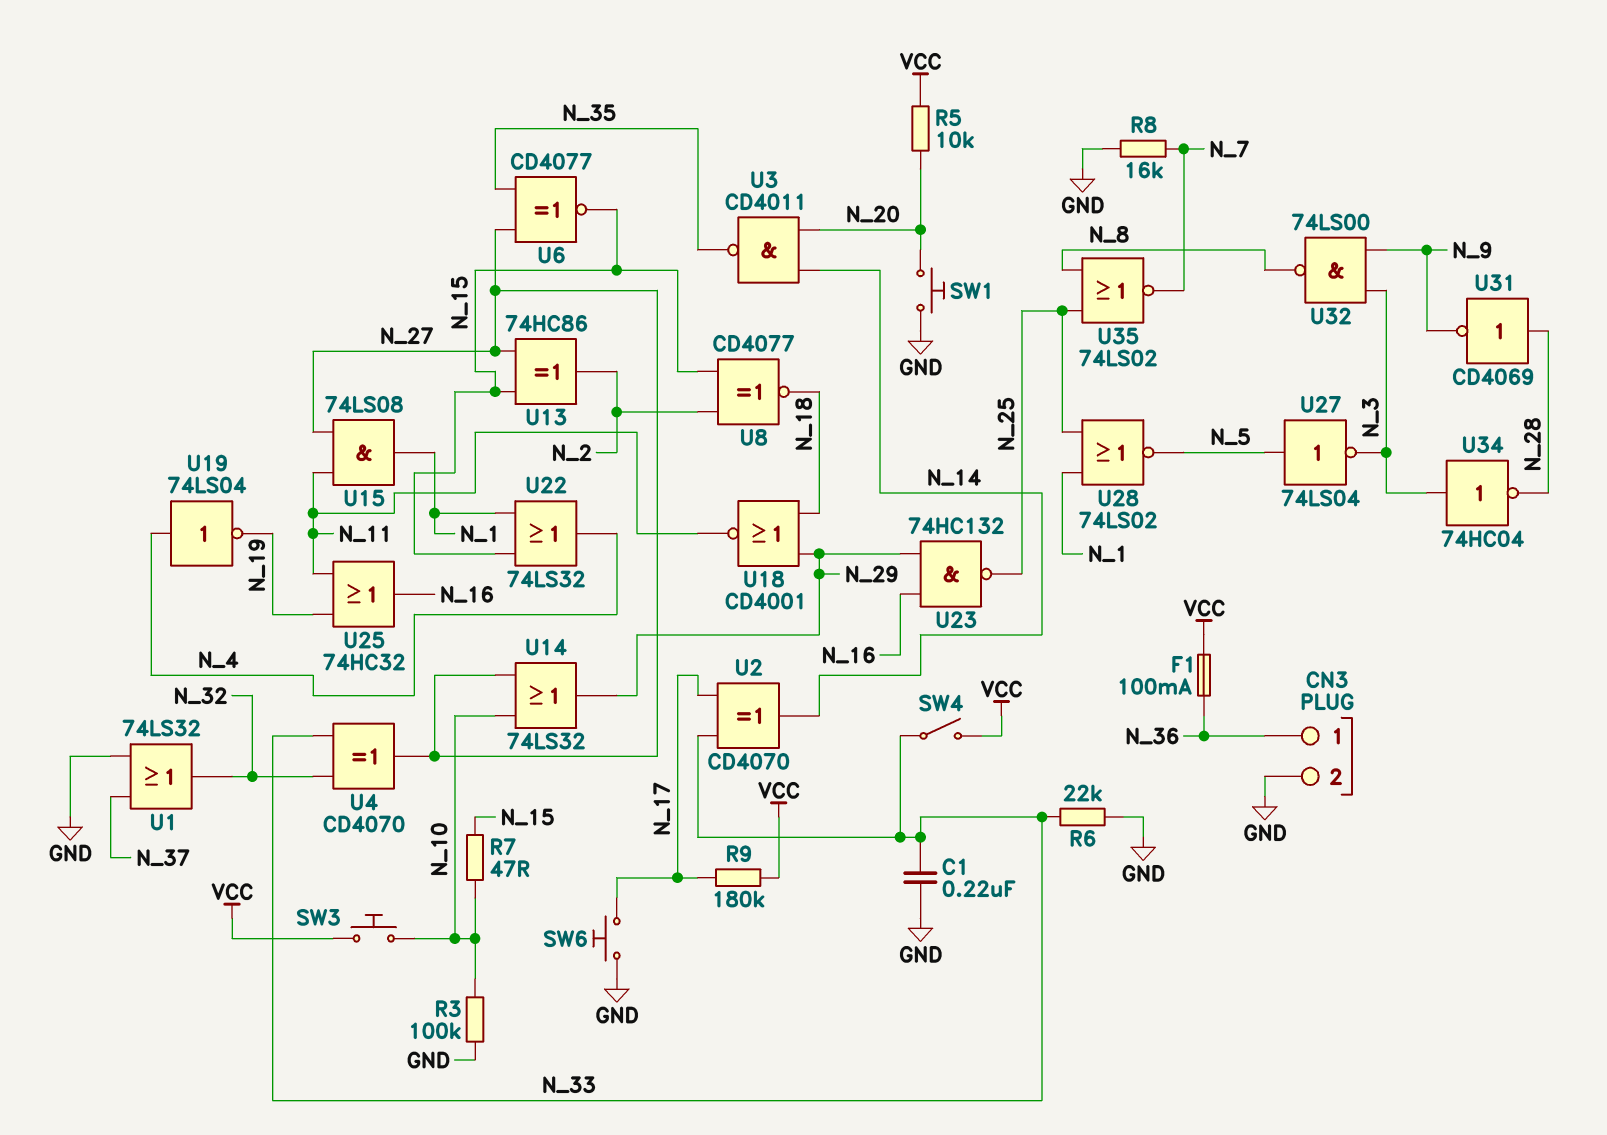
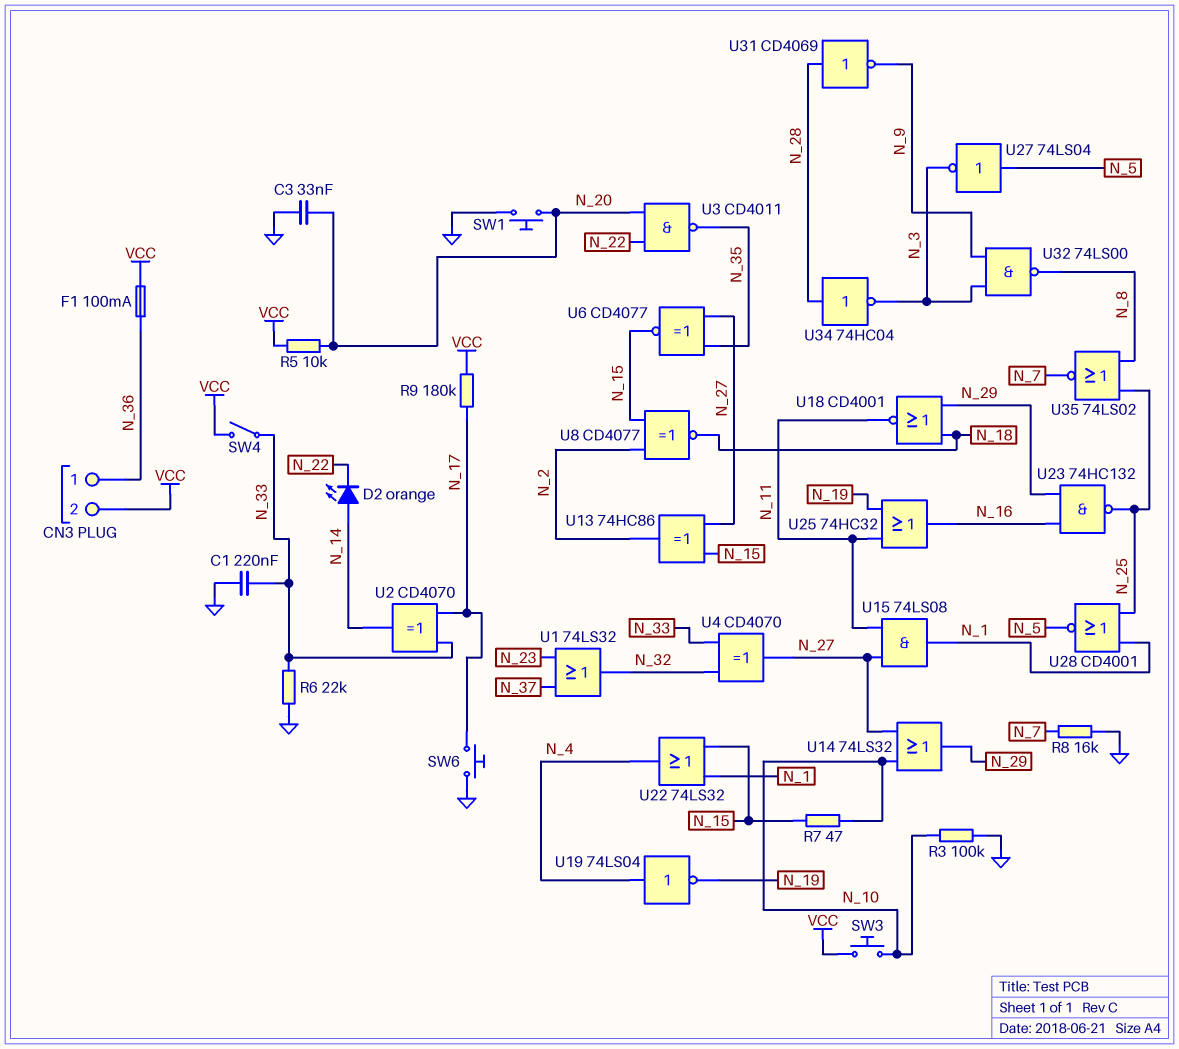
C3: none -> 33nF (GND, N_20)
CN3 pin 2: GND -> VCC
D2: none -> LED orange (A N_14, K N_22)
U1: OR 74LS32 (in GND, in N_37, out N_32) -> OR 74LS32 (in N_23, in N_37, out N_32)
U3: NAND CD4011 (in N_14, in N_20, out N_35) -> NAND CD4011 (in N_20, in N_22, out N_35)
U28: NOR 74LS02 (in N_1, in N_25, out N_5) -> NOR CD4001 (in N_1, in N_25, out N_5)
U34: NOT 74HC04 (in N_3, out N_28) -> NOT 74HC04 (in N_28, out N_3)

